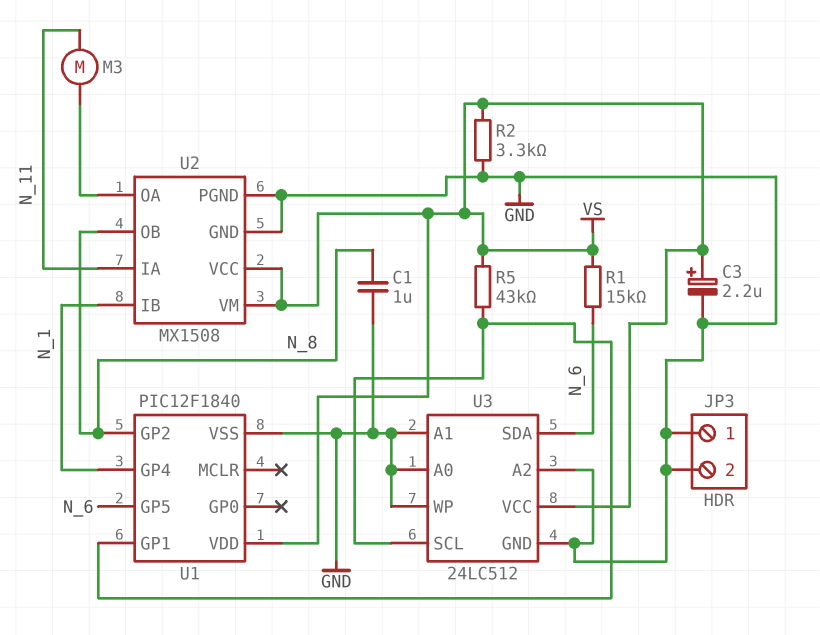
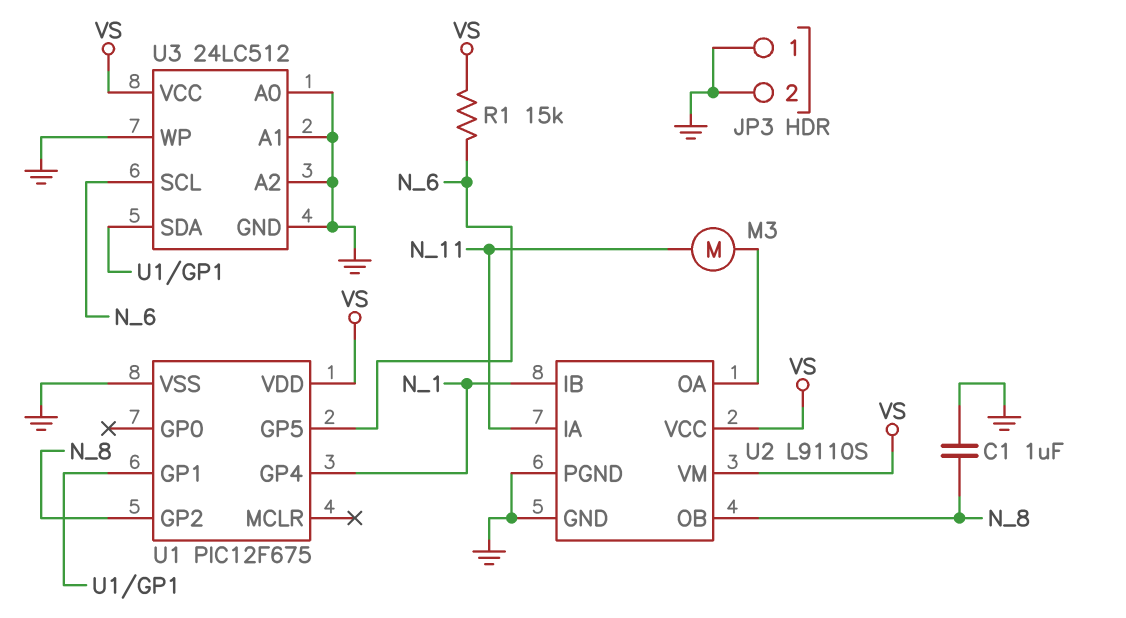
C3: 2.2uF (plus VS, minus GND) -> none
R2: 3.3k (GND, VS) -> none
R5: 43k (U1/GP1, VS) -> none
U1: PIC12F1840 -> PIC12F675
U2: MX1508 -> L9110S
U3 pin SCL: U1/GP1 -> N_6
U3 pin SDA: N_6 -> U1/GP1

